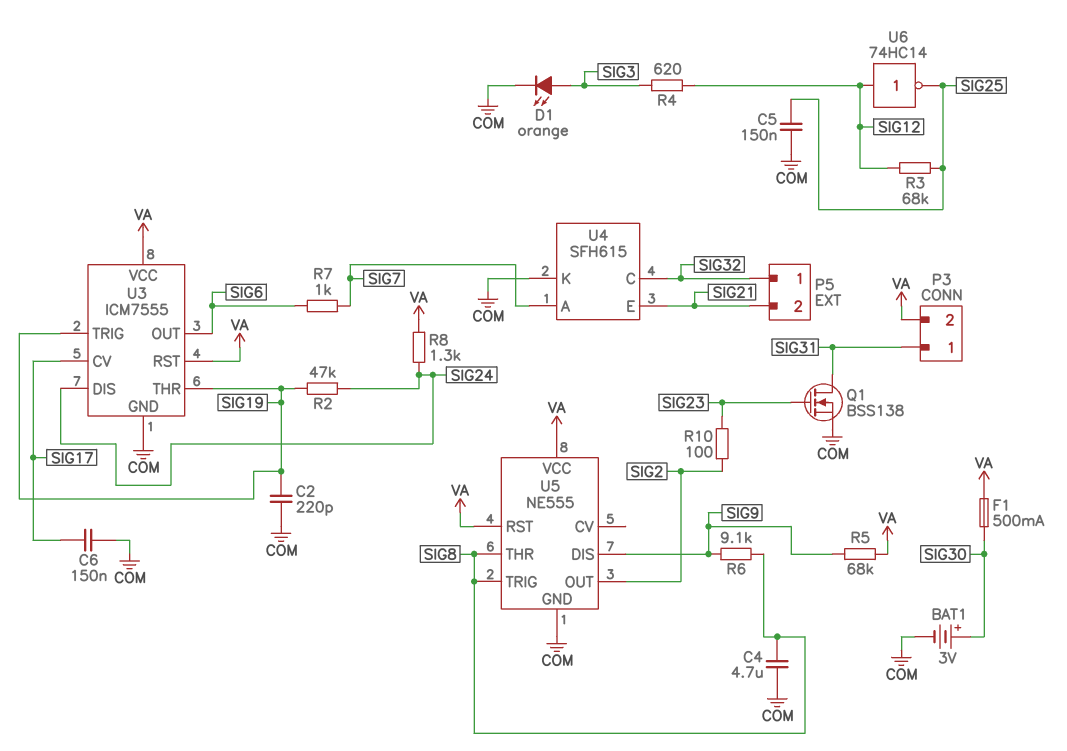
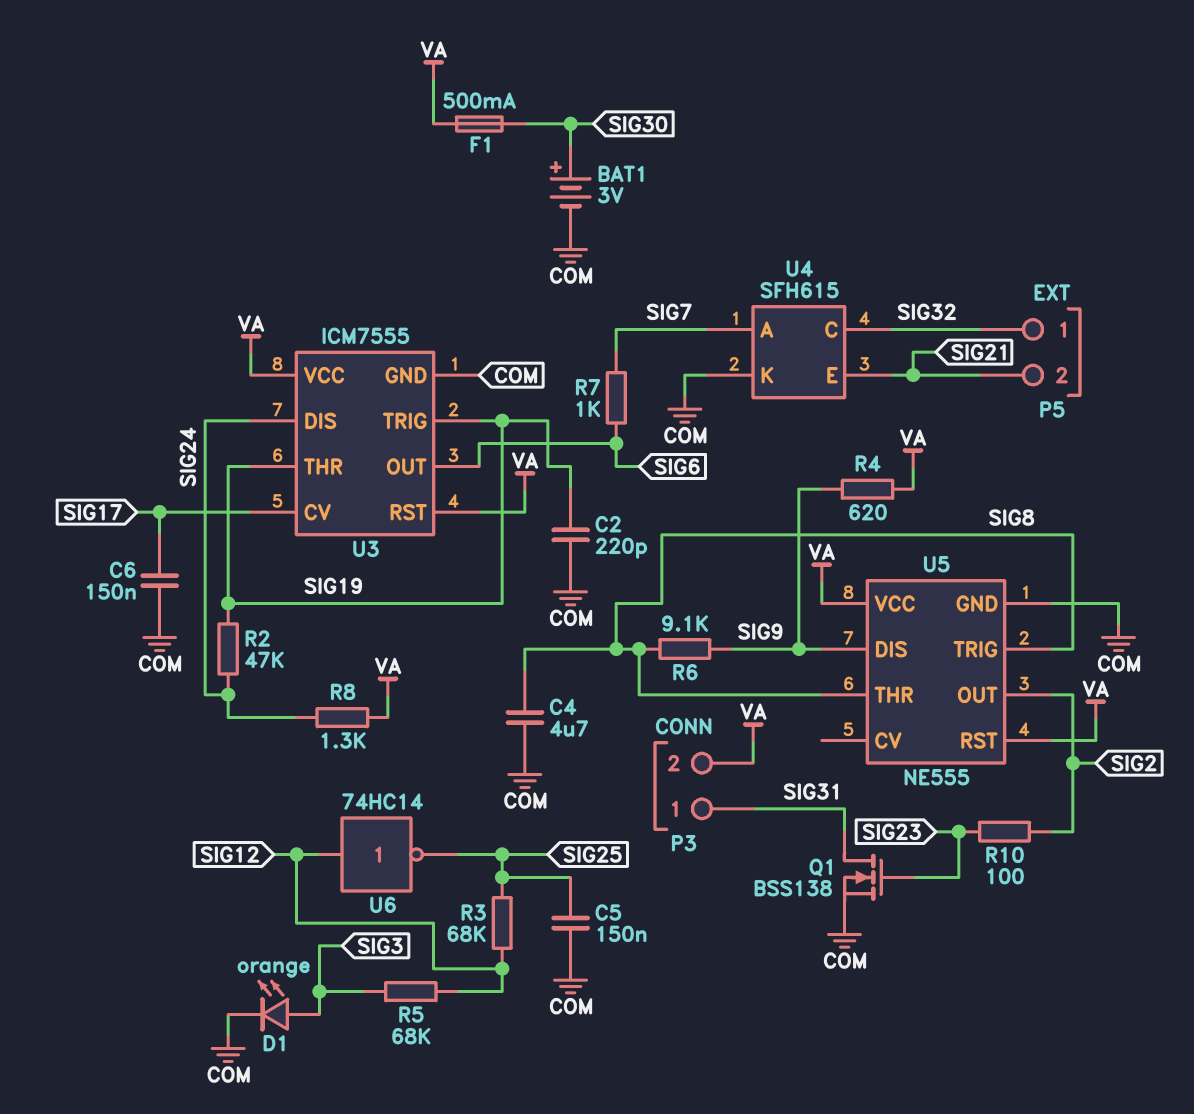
R4: 620 (SIG3, SIG12) -> 620 (SIG9, VA)
R5: 68k (SIG9, VA) -> 68k (SIG3, SIG12)

